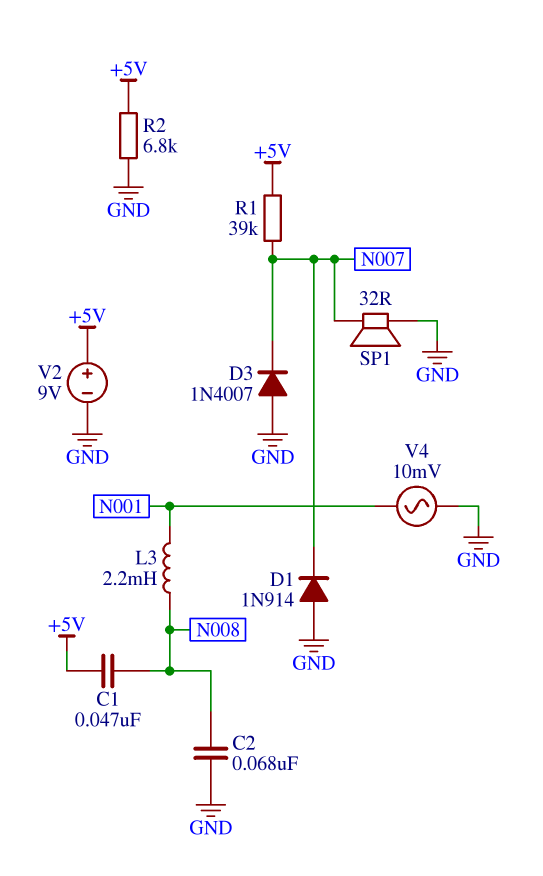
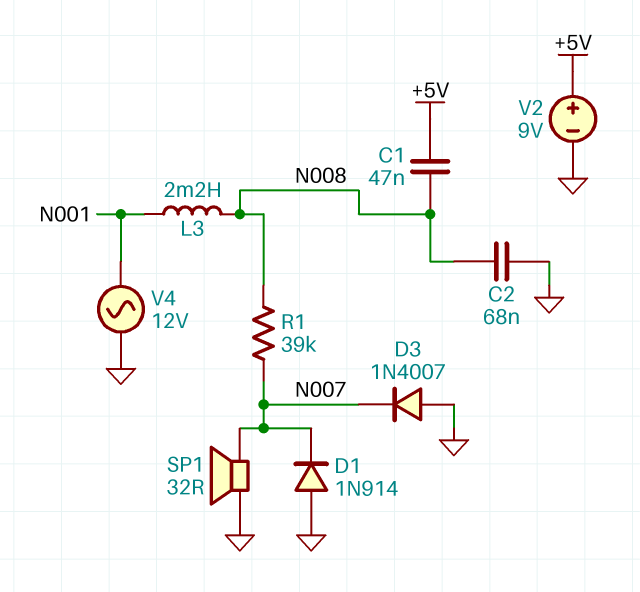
R1: 39k (+5V, N007) -> 39k (N007, N008)
R2: 6.8k (+5V, GND) -> none
V4: AC 10mV (GND, N001) -> AC 12V (GND, N001)

